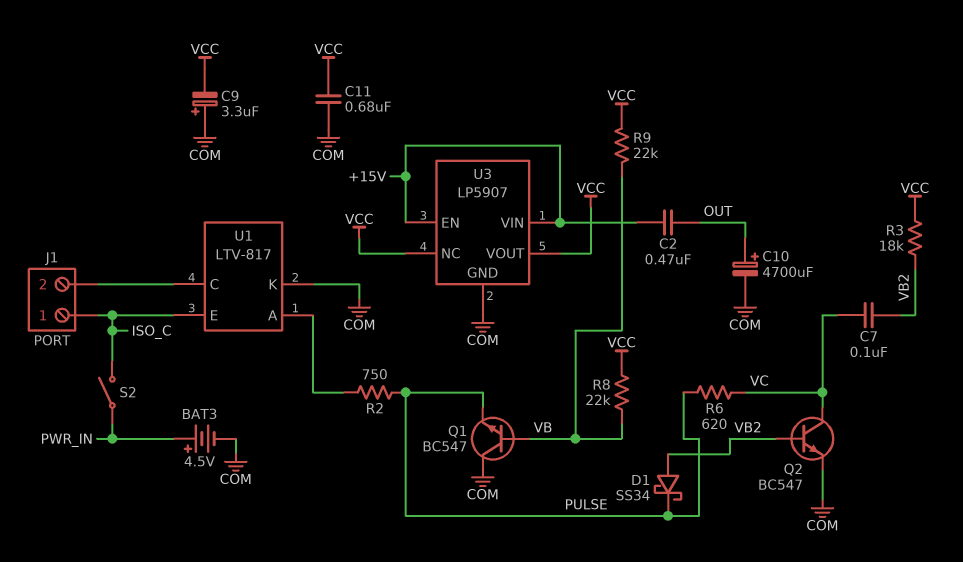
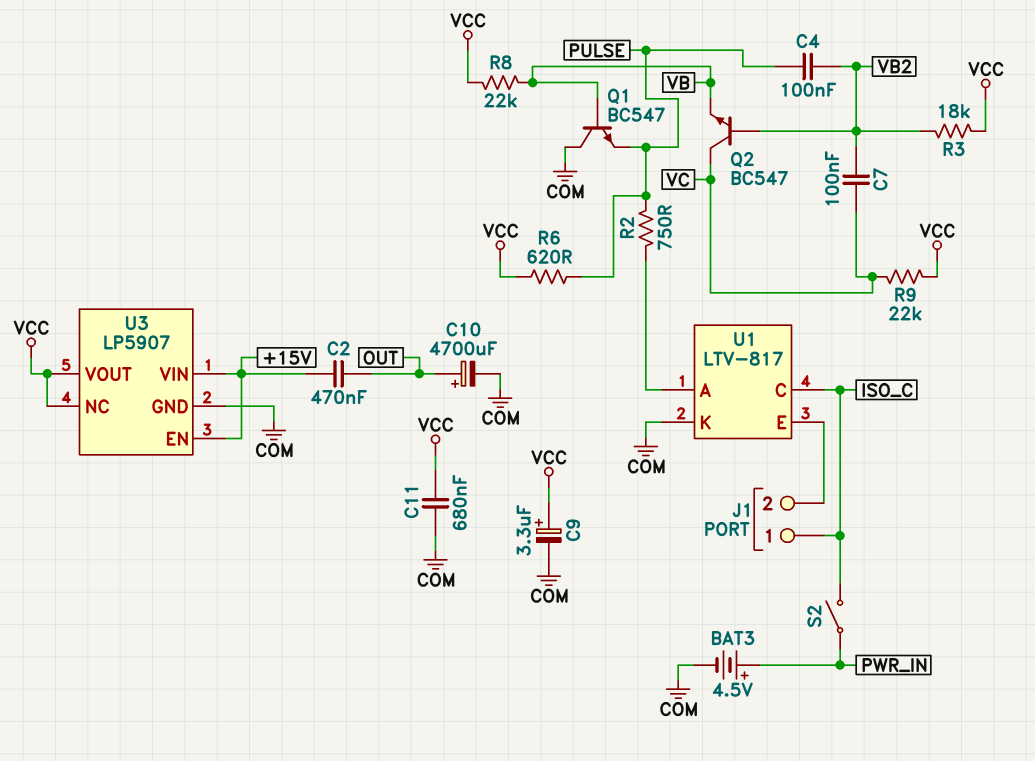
C4: none -> 100nF (PULSE, VB2)
C9: 3.3uF (plus COM, minus VCC) -> 3.3uF (plus VCC, minus COM)
D1: schottky SS34 (A VB2, K PULSE) -> none
Q2: NPN BC547 (B VB2, C VC, E COM) -> NPN BC547 (B VB2, C VC, E VB)
R6: 620 (PULSE, VC) -> 620 (PULSE, VCC)
R9: 22k (VB, VCC) -> 22k (VC, VCC)
U1 pin C: J1/2 -> ISO_C
U1 pin E: ISO_C -> J1/2

